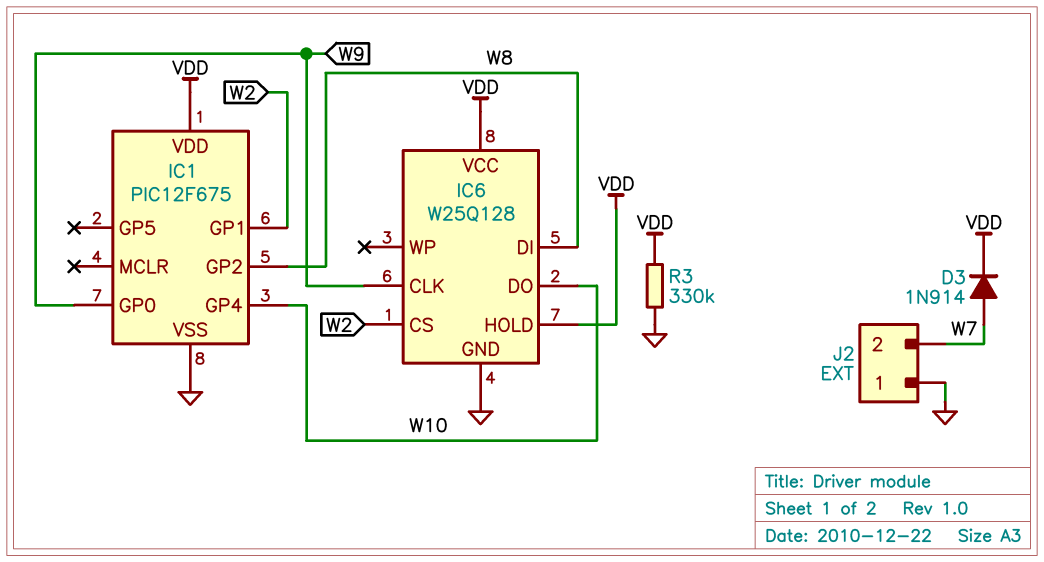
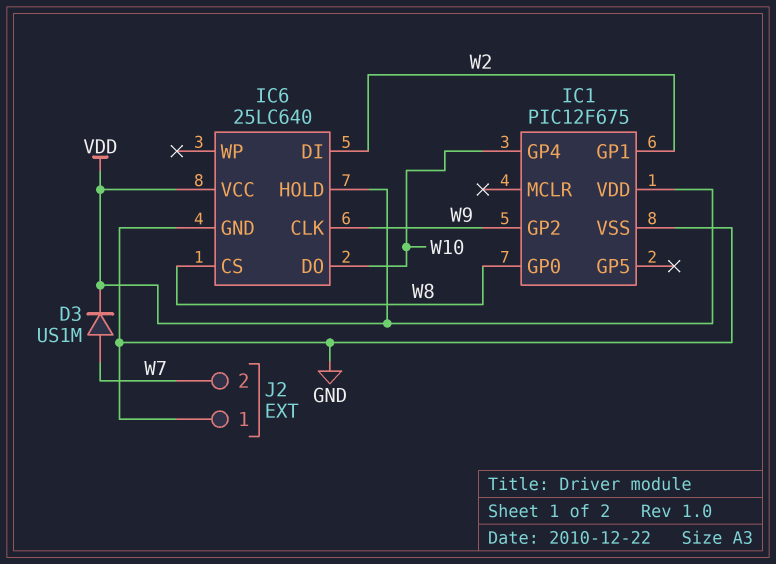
D3: diode 1N914 (A W7, K VDD) -> diode US1M (A W7, K VDD)
IC1 pin GP0: W9 -> W8
IC1 pin GP2: W8 -> W9
IC6: W25Q128 -> 25LC640
IC6 pin CS: W2 -> W8
IC6 pin DI: W8 -> W2
R3: 330k (GND, VDD) -> none

